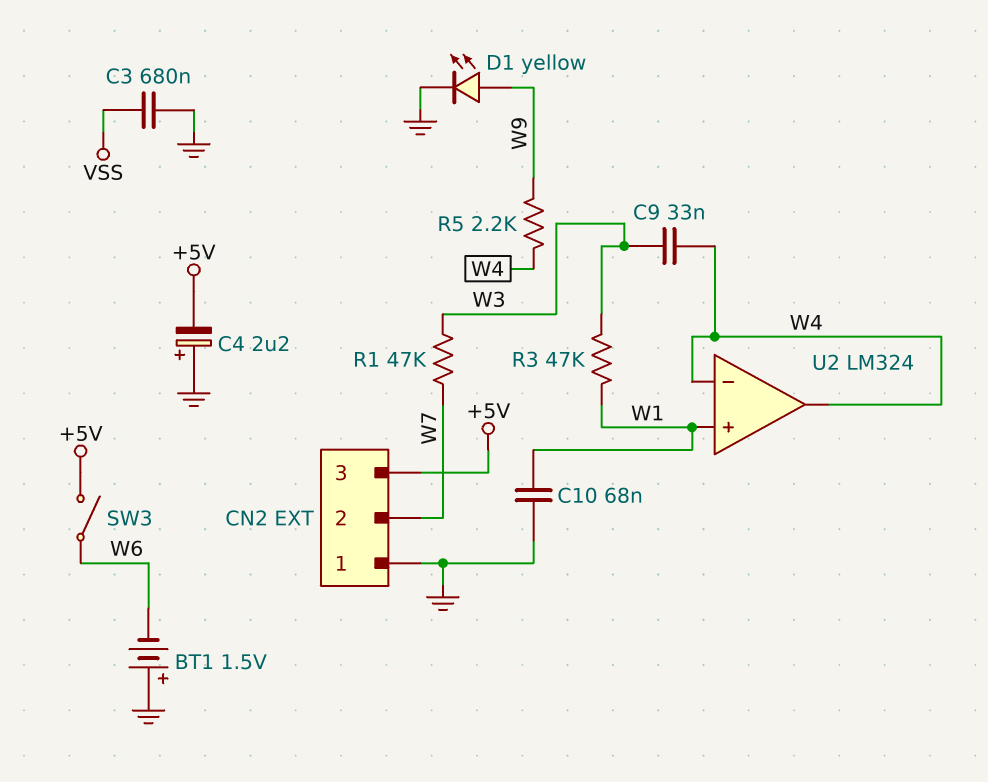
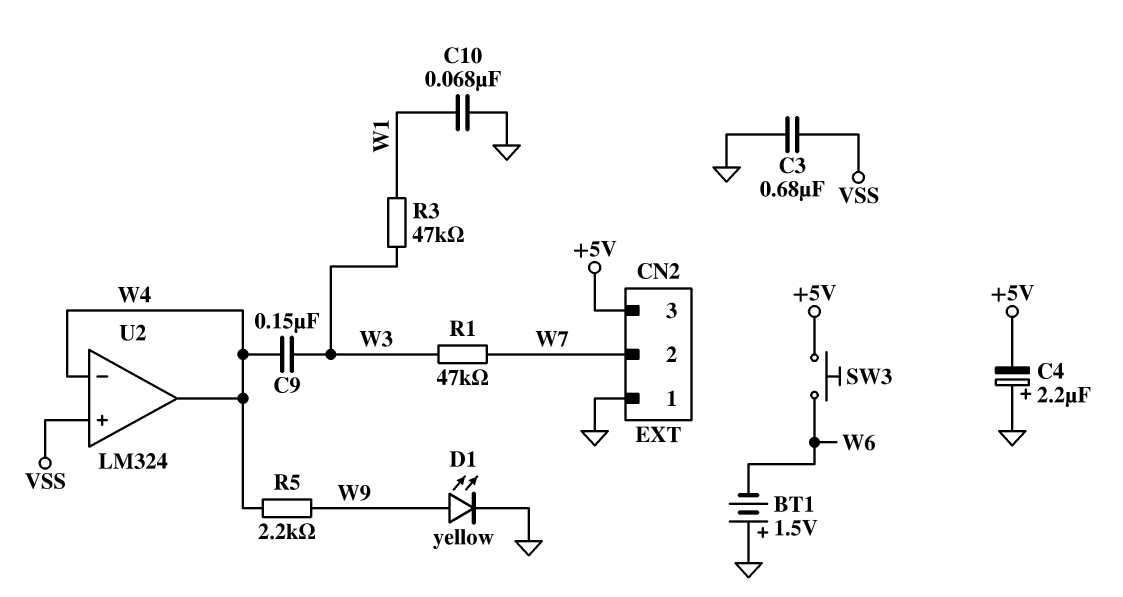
C9: 33nF (W3, W4) -> 150nF (W3, W4)
SW3: switch (+5V, W6) -> button (+5V, W6)
U2 pin in+: W1 -> VSS

